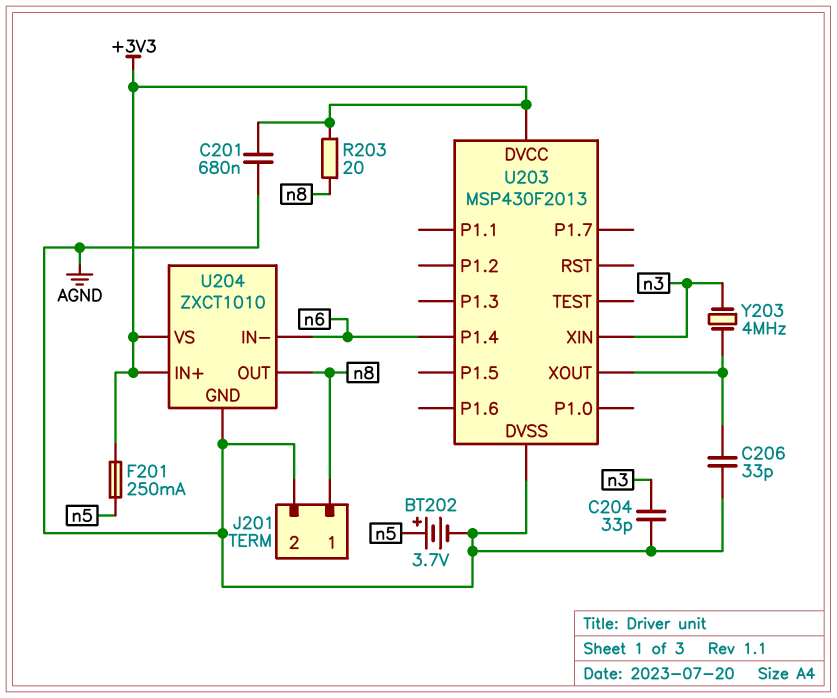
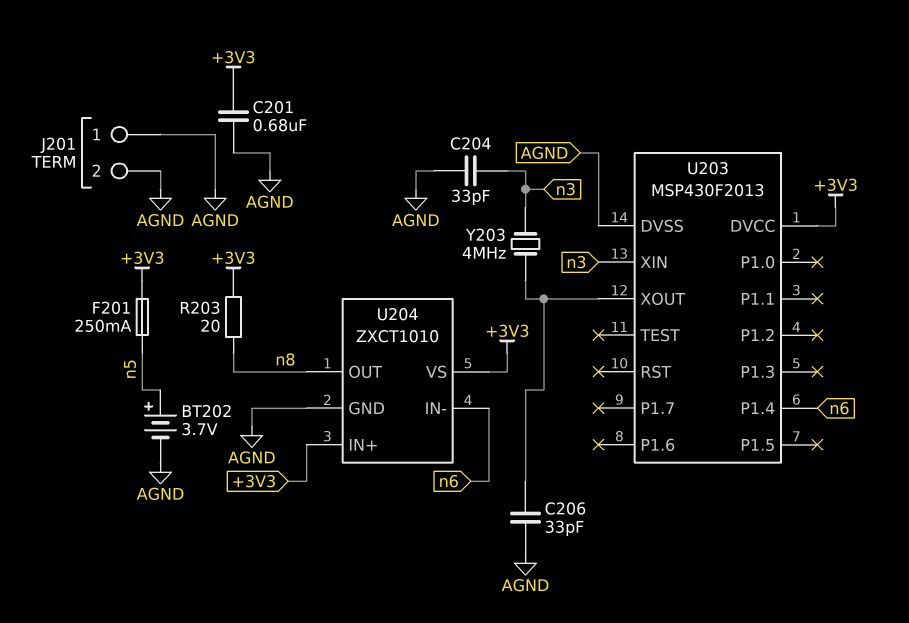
J201 pin 1: n8 -> AGND

